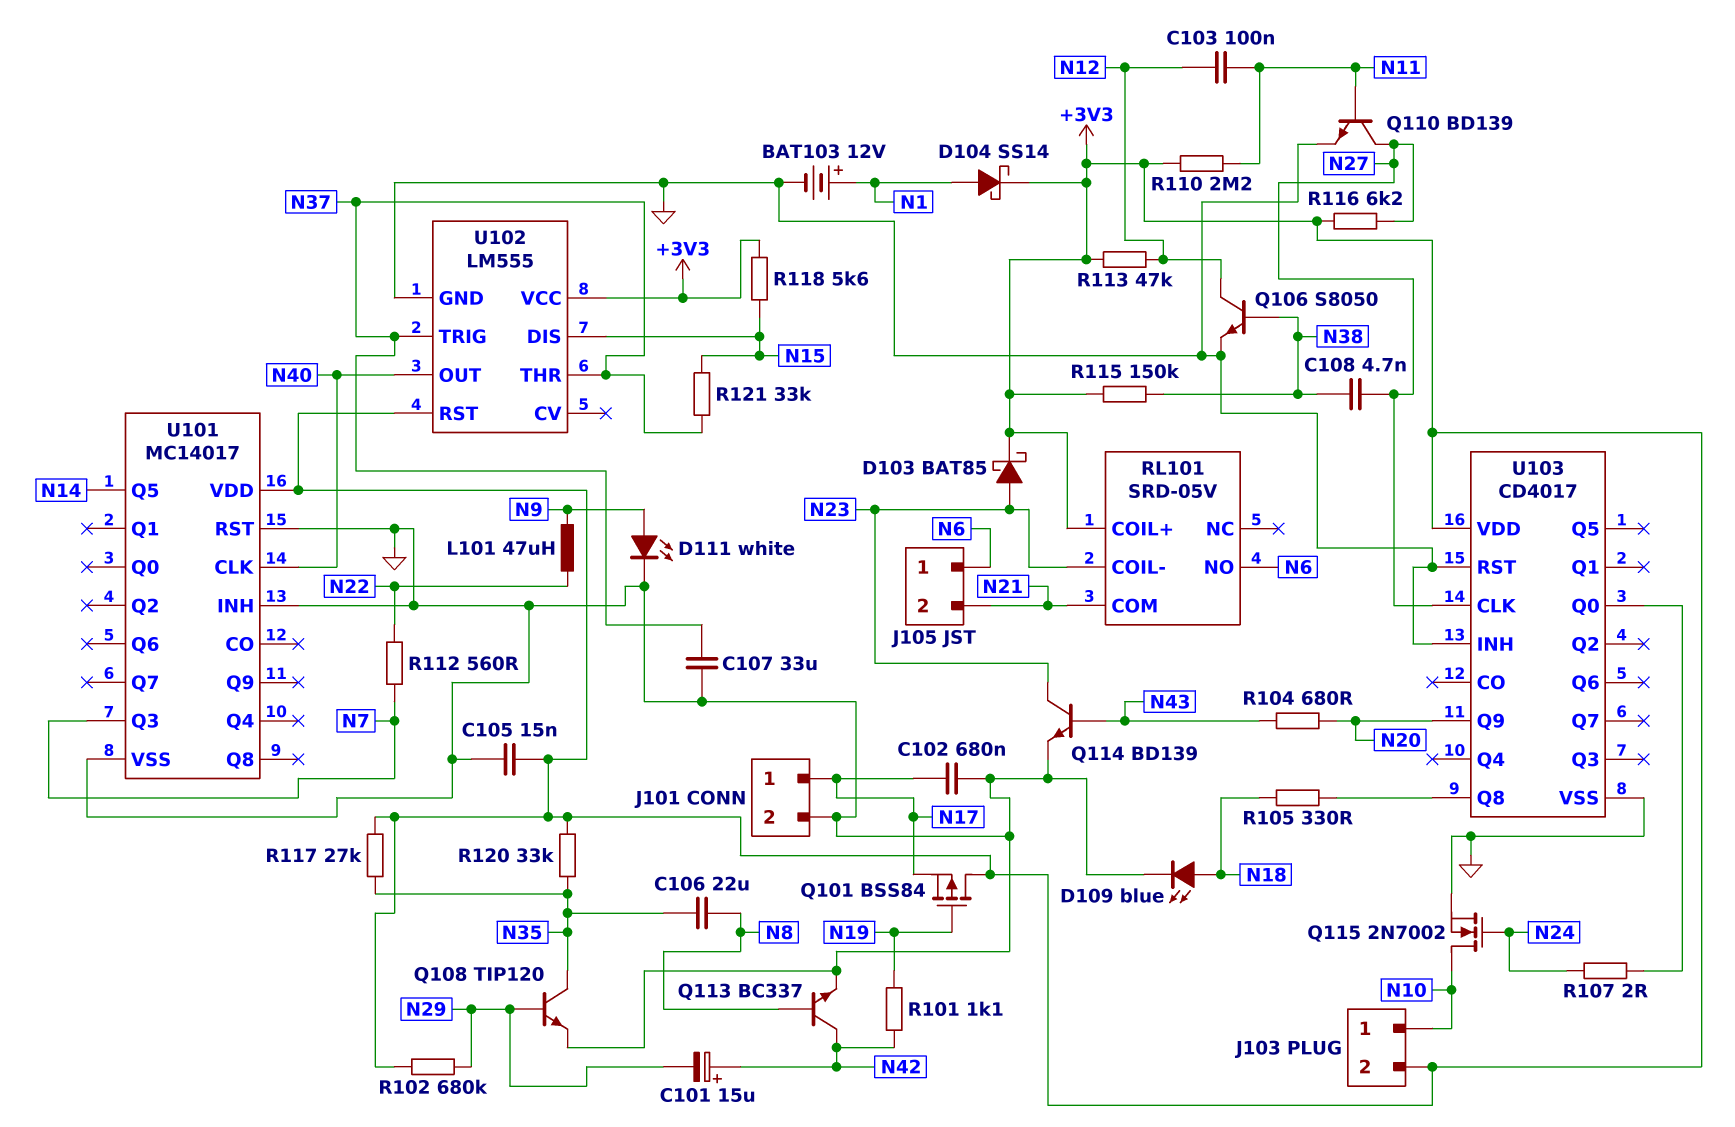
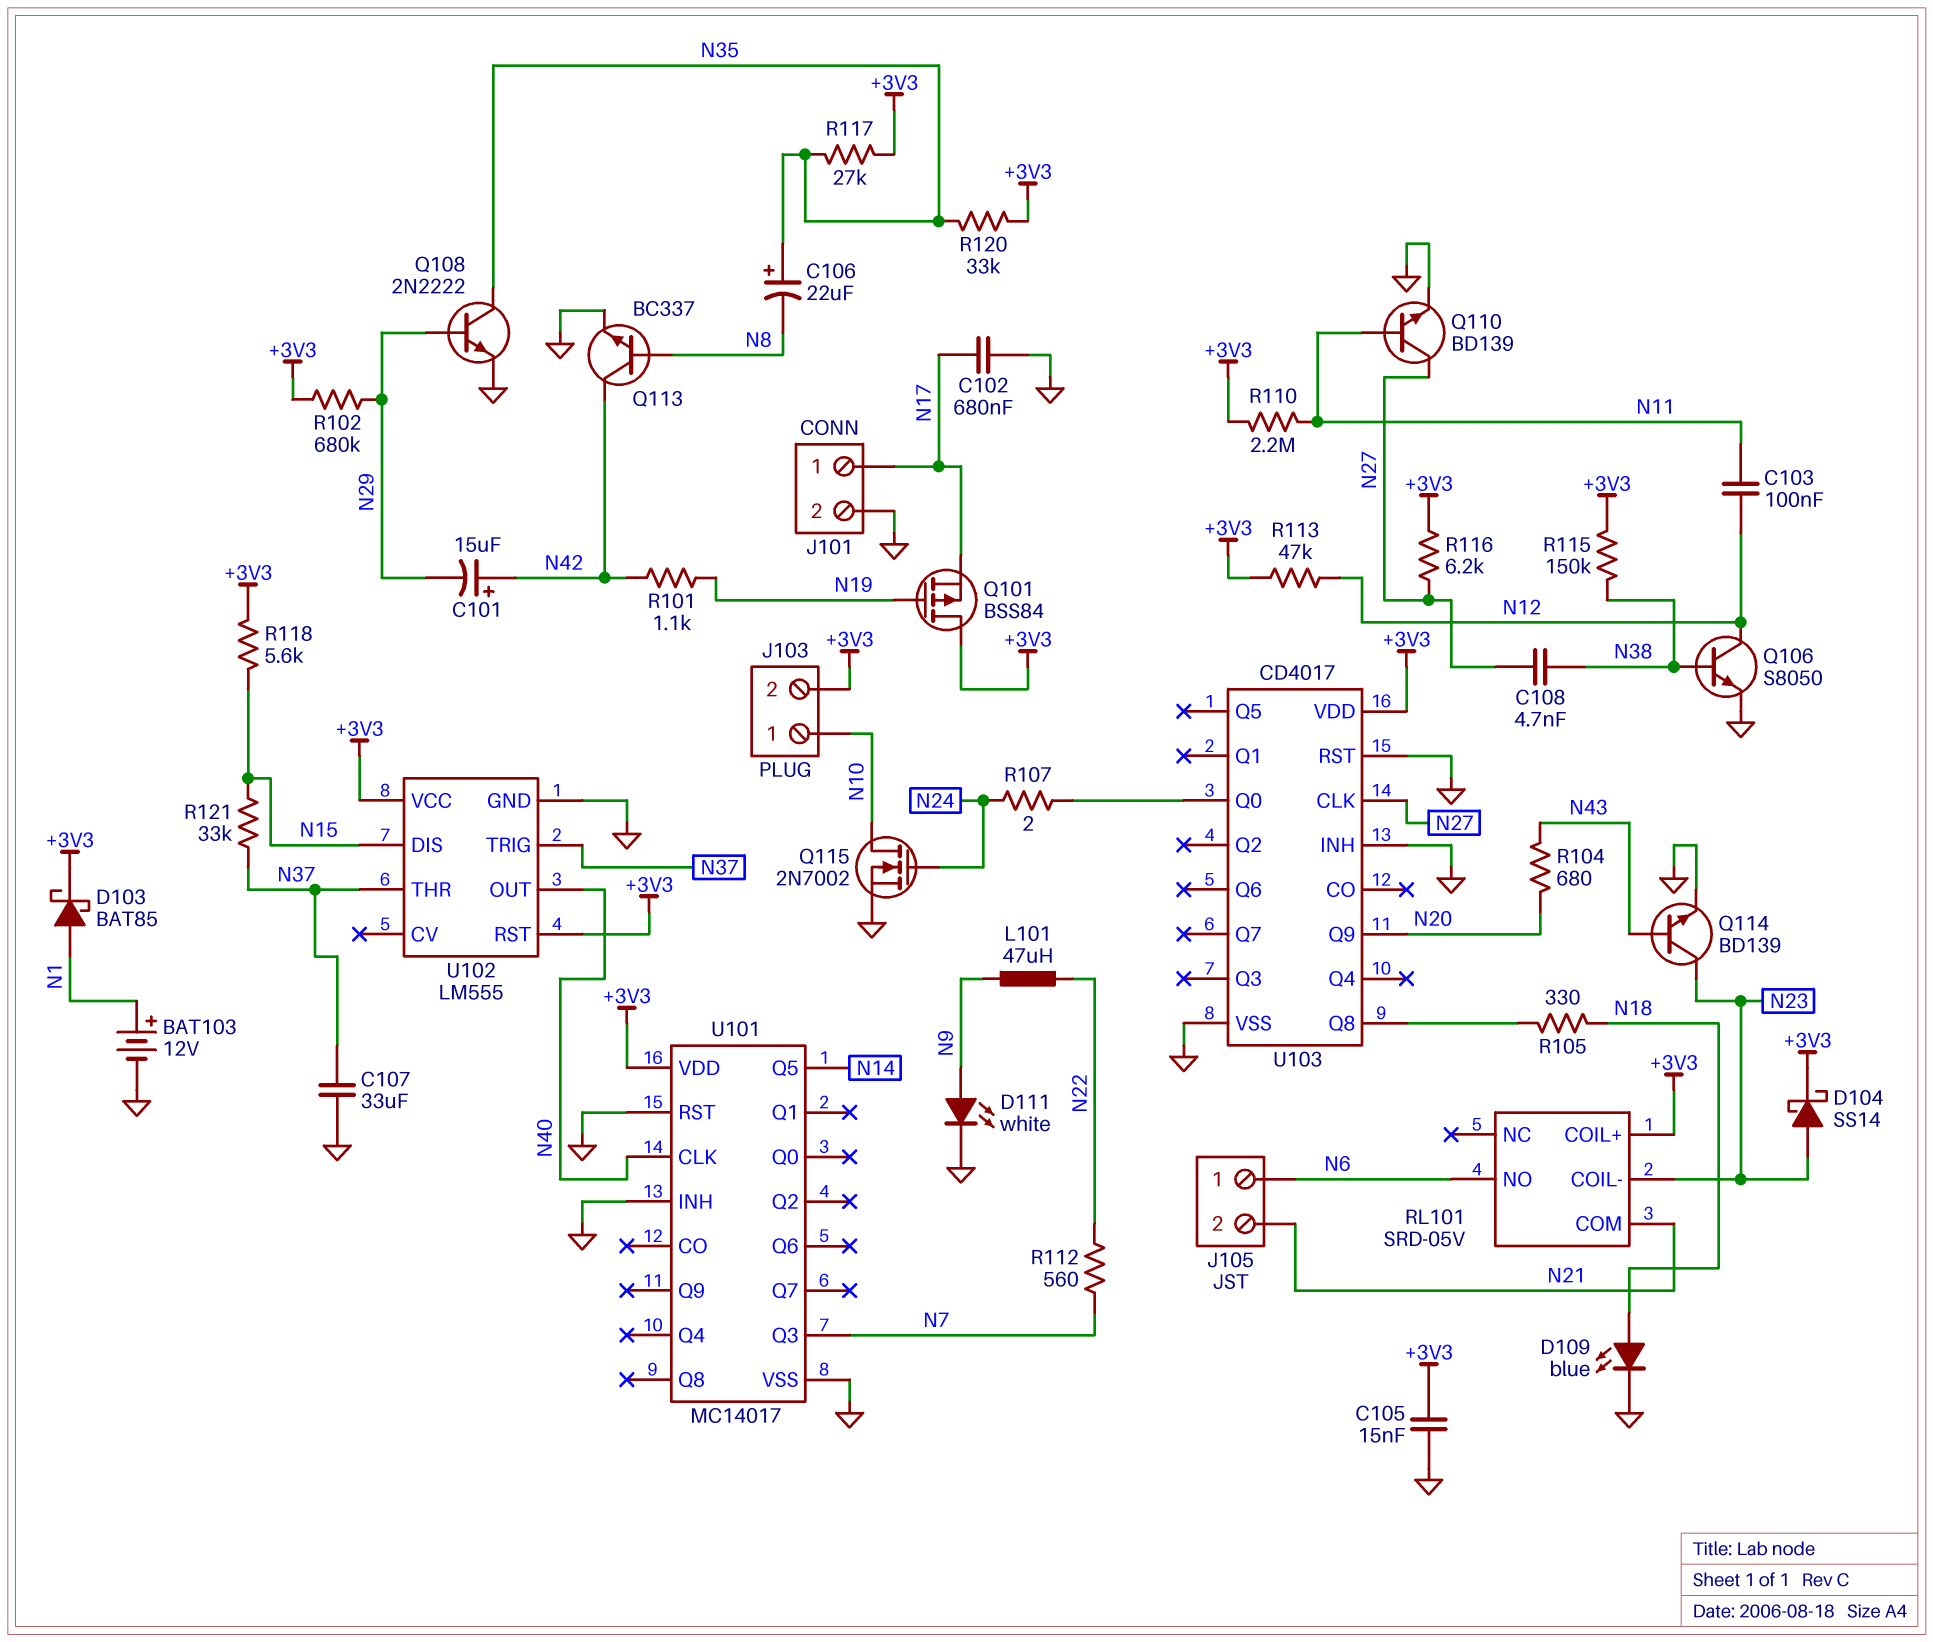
C106: 22uF (N8, N35) -> 22uF (plus N35, minus N8)
D103: schottky BAT85 (A N23, K +3V3) -> schottky BAT85 (A N1, K +3V3)
D104: schottky SS14 (A N1, K +3V3) -> schottky SS14 (A N23, K +3V3)
Q108: NPN TIP120 (B N29, C N35, E GND) -> NPN 2N2222 (B N29, C N35, E GND)

